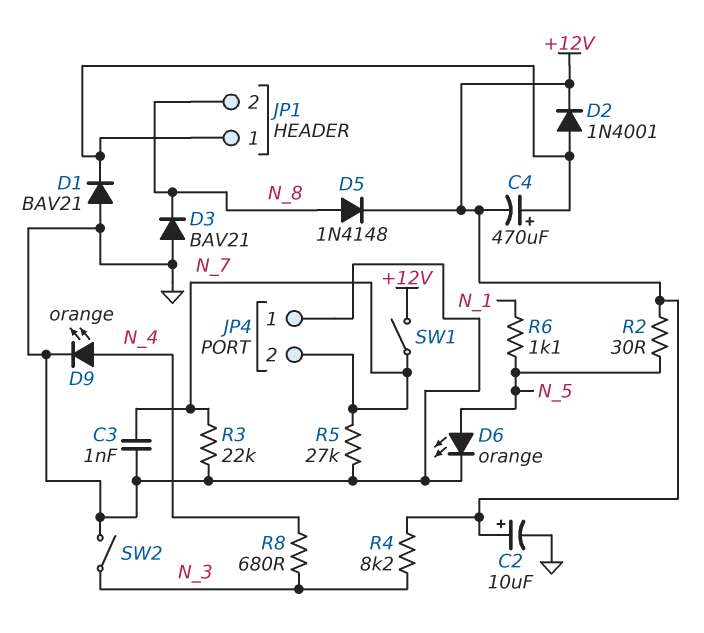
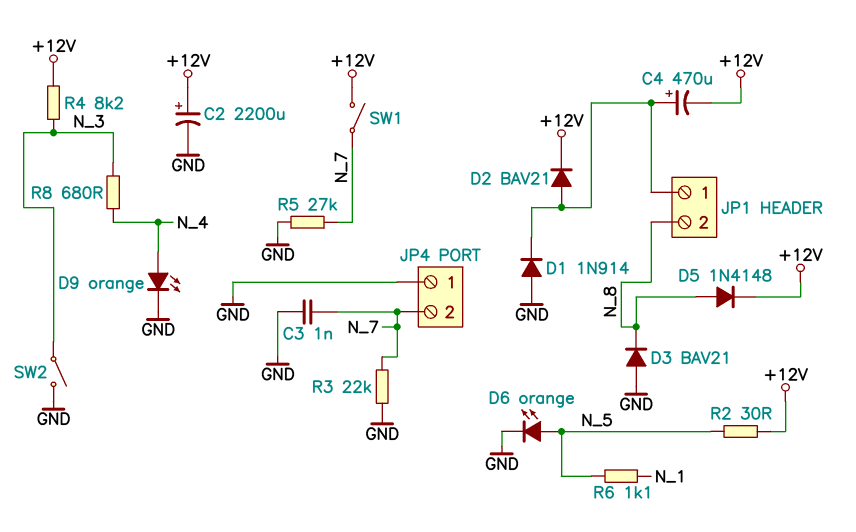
C2: 10uF (plus +12V, minus GND) -> 2200uF (plus +12V, minus GND)
D1: diode BAV21 (A GND, K JP1/1) -> diode 1N914 (A GND, K JP1/1)
D2: diode 1N4001 (A JP1/1, K +12V) -> diode BAV21 (A JP1/1, K +12V)

